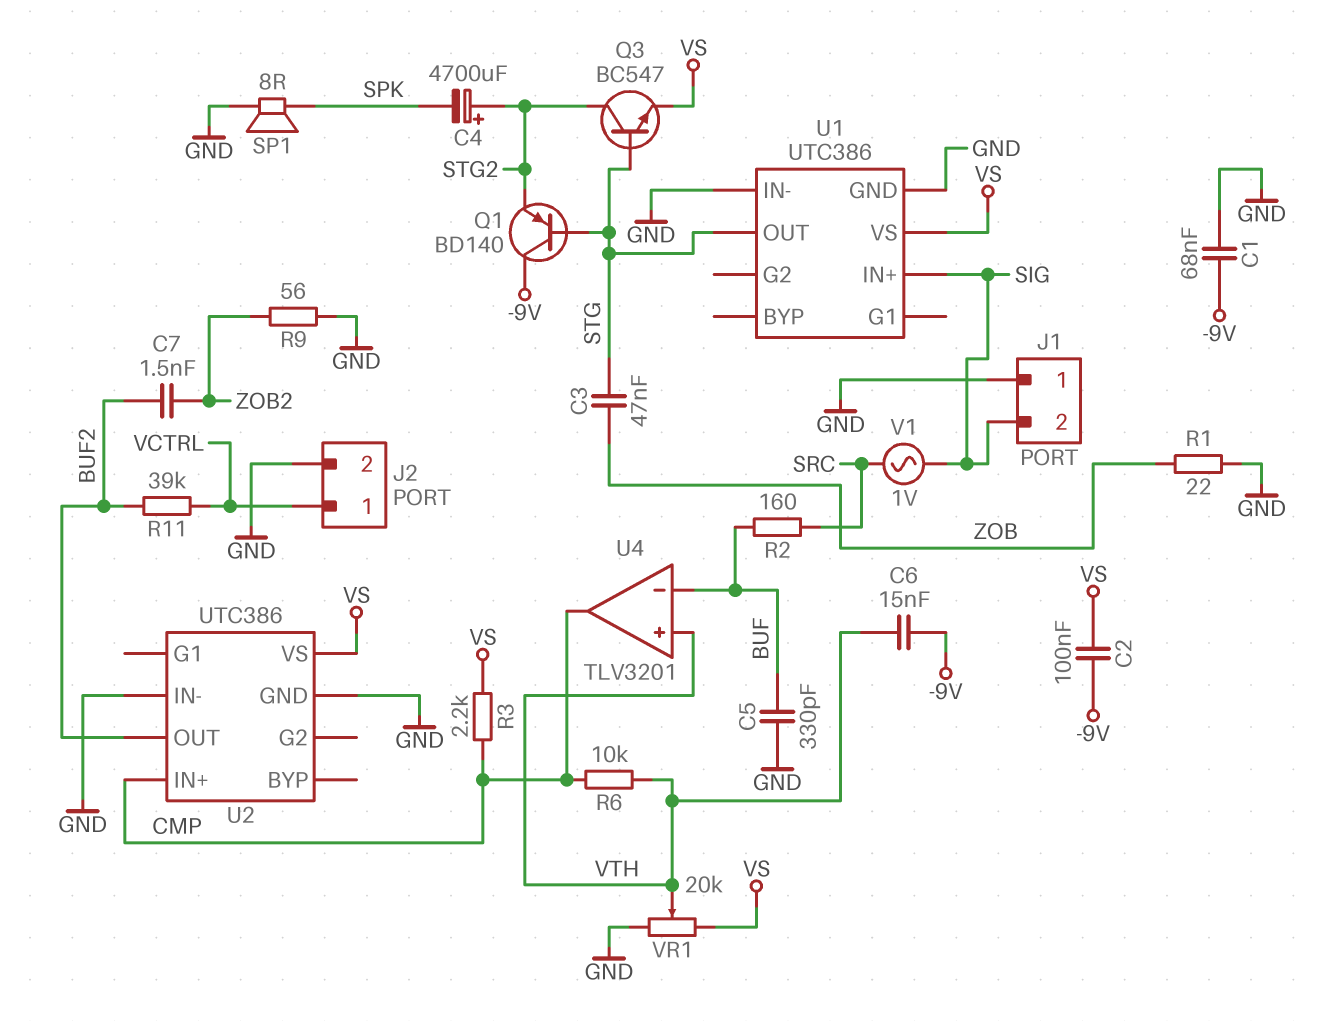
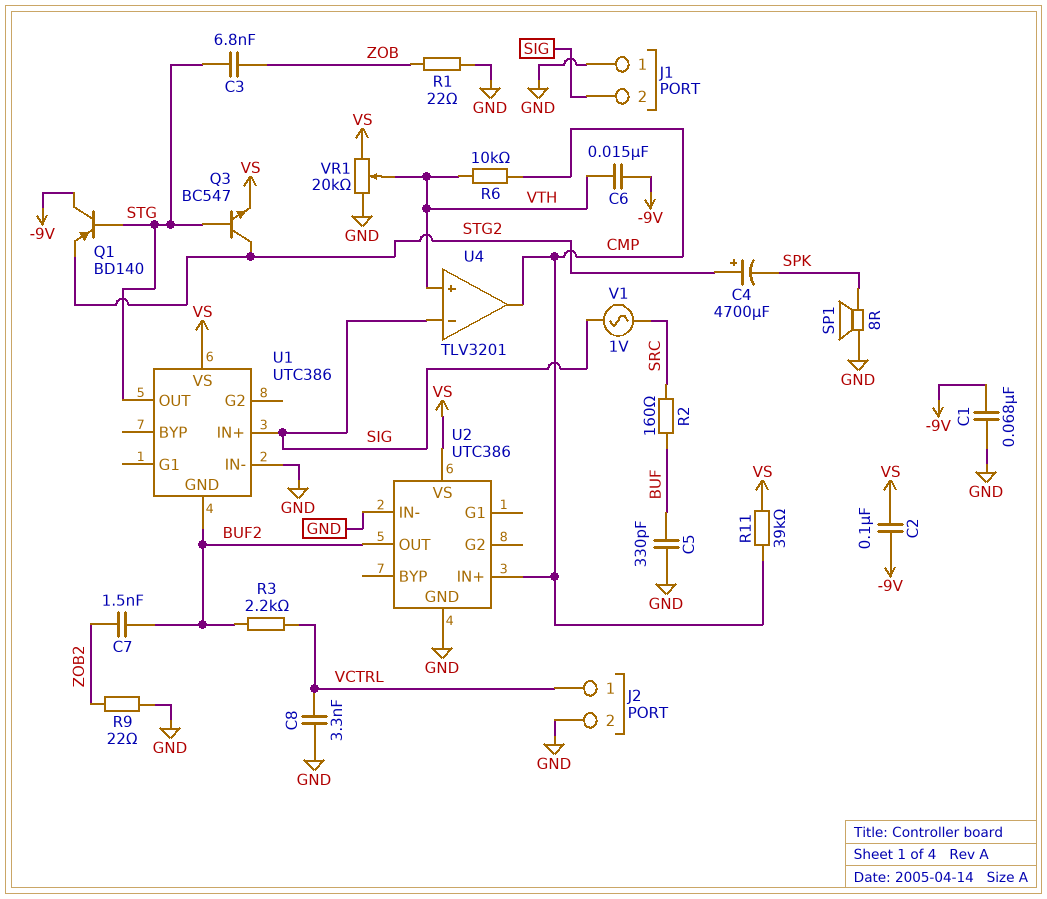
C3: 47nF (STG, ZOB) -> 6.8nF (STG, ZOB)
C8: none -> 3.3nF (GND, VCTRL)
R3: 2.2k (CMP, VS) -> 2.2k (BUF2, VCTRL)
R9: 56 (GND, ZOB2) -> 22 (GND, ZOB2)
R11: 39k (BUF2, VCTRL) -> 39k (CMP, VS)
U1 pin GND: GND -> BUF2
U4 pin in-: BUF -> SIG

